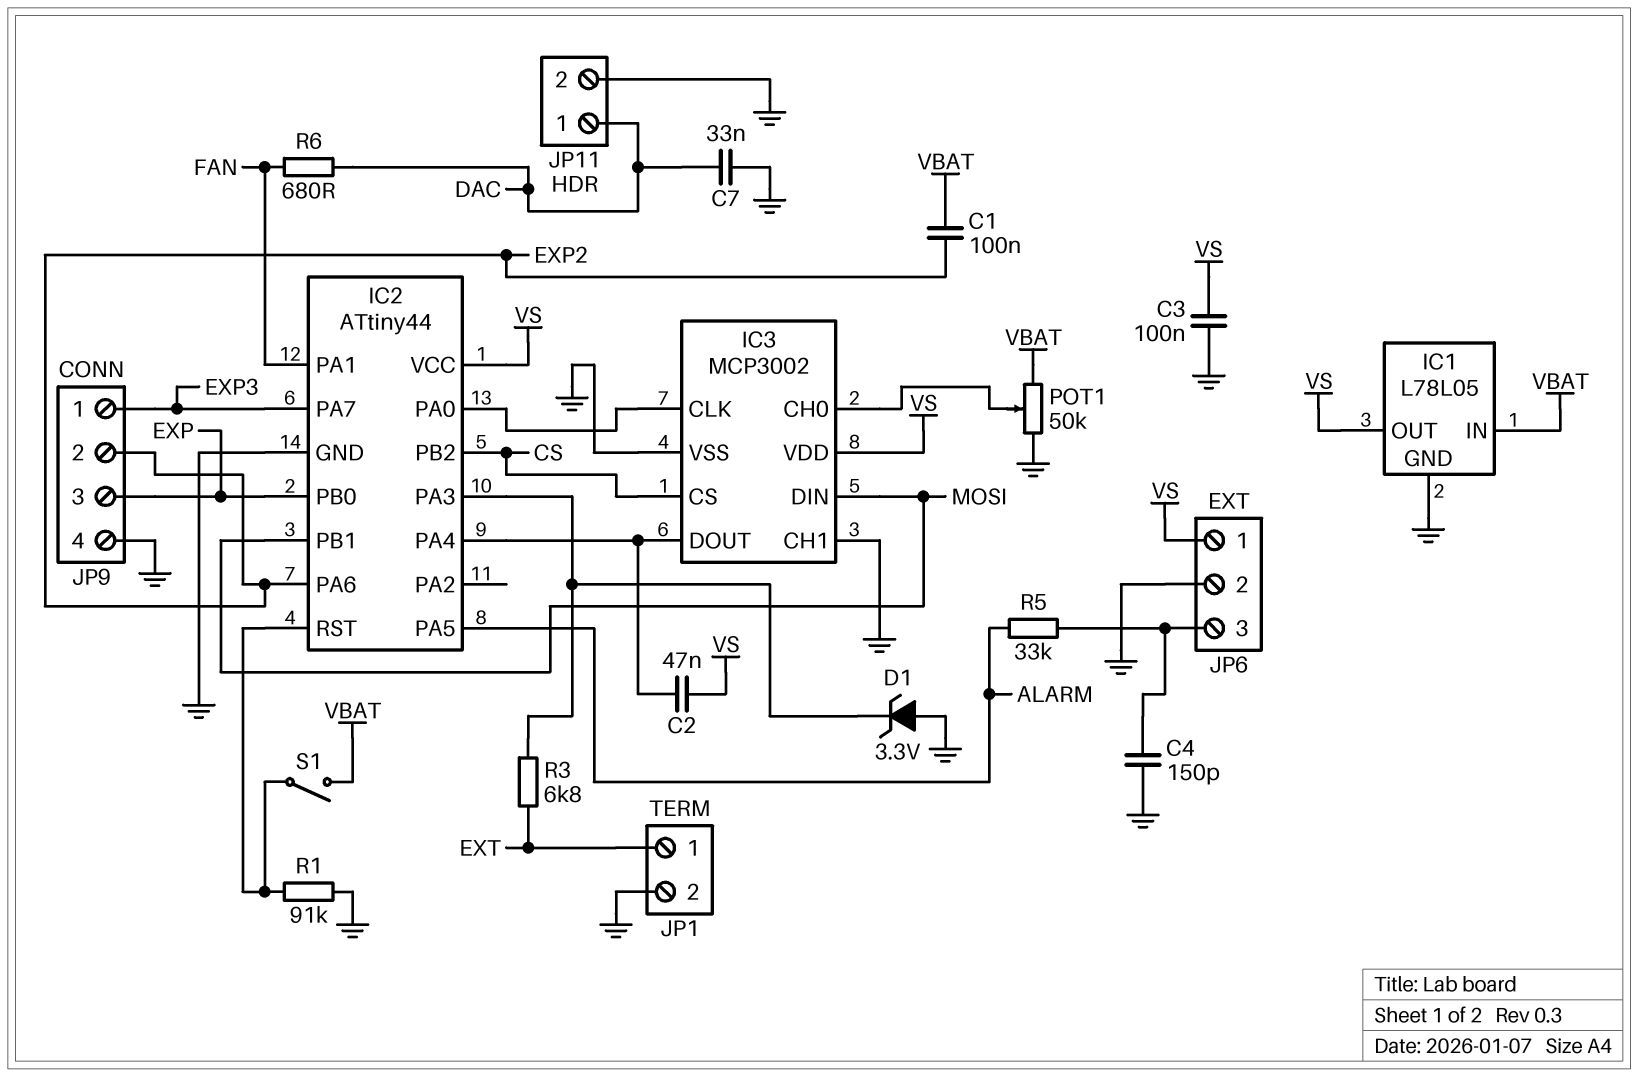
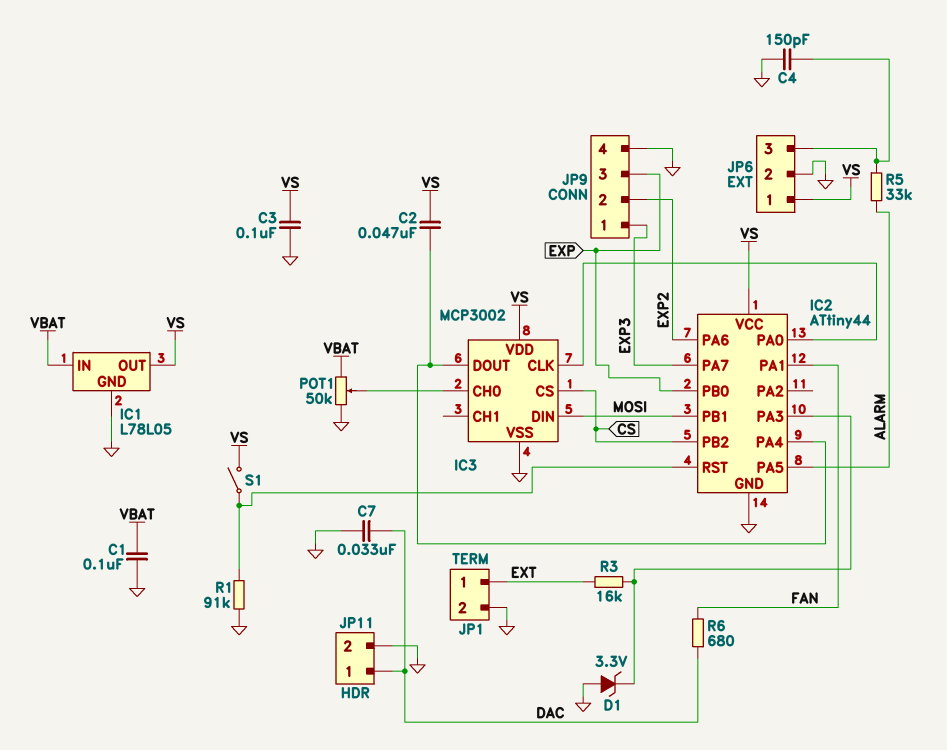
C1: 100nF (EXP2, VBAT) -> 100nF (GND, VBAT)
IC3 pin CH1: GND -> none
R3: 6.8k (EXT, IC2/PA3) -> 16k (EXT, IC2/PA3)
S1: switch (IC2/RST, VBAT) -> switch (IC2/RST, VS)

